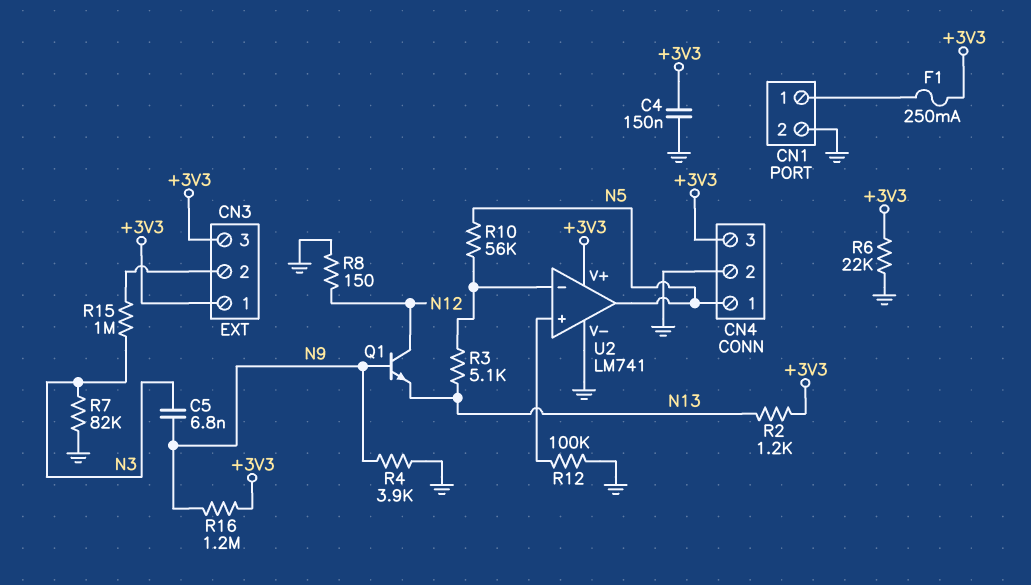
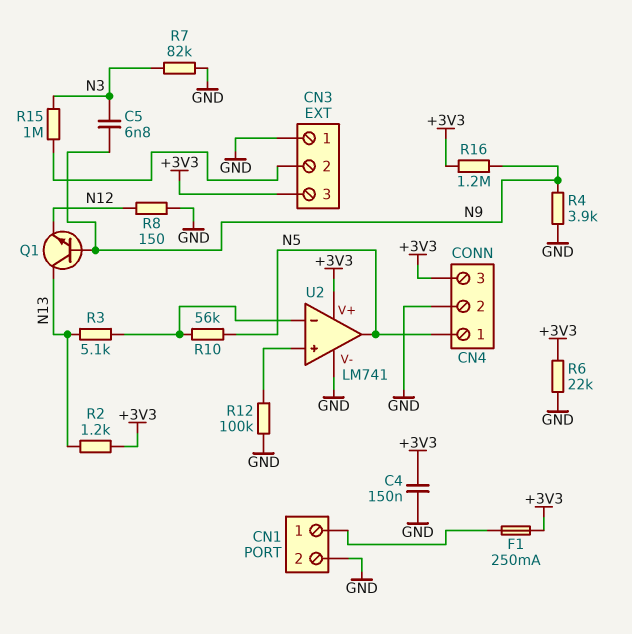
CN3 pin 1: +3V3 -> GND
Q1: NPN (B N9, C N12, E N13) -> NPN (B N9, C N13, E N12)

